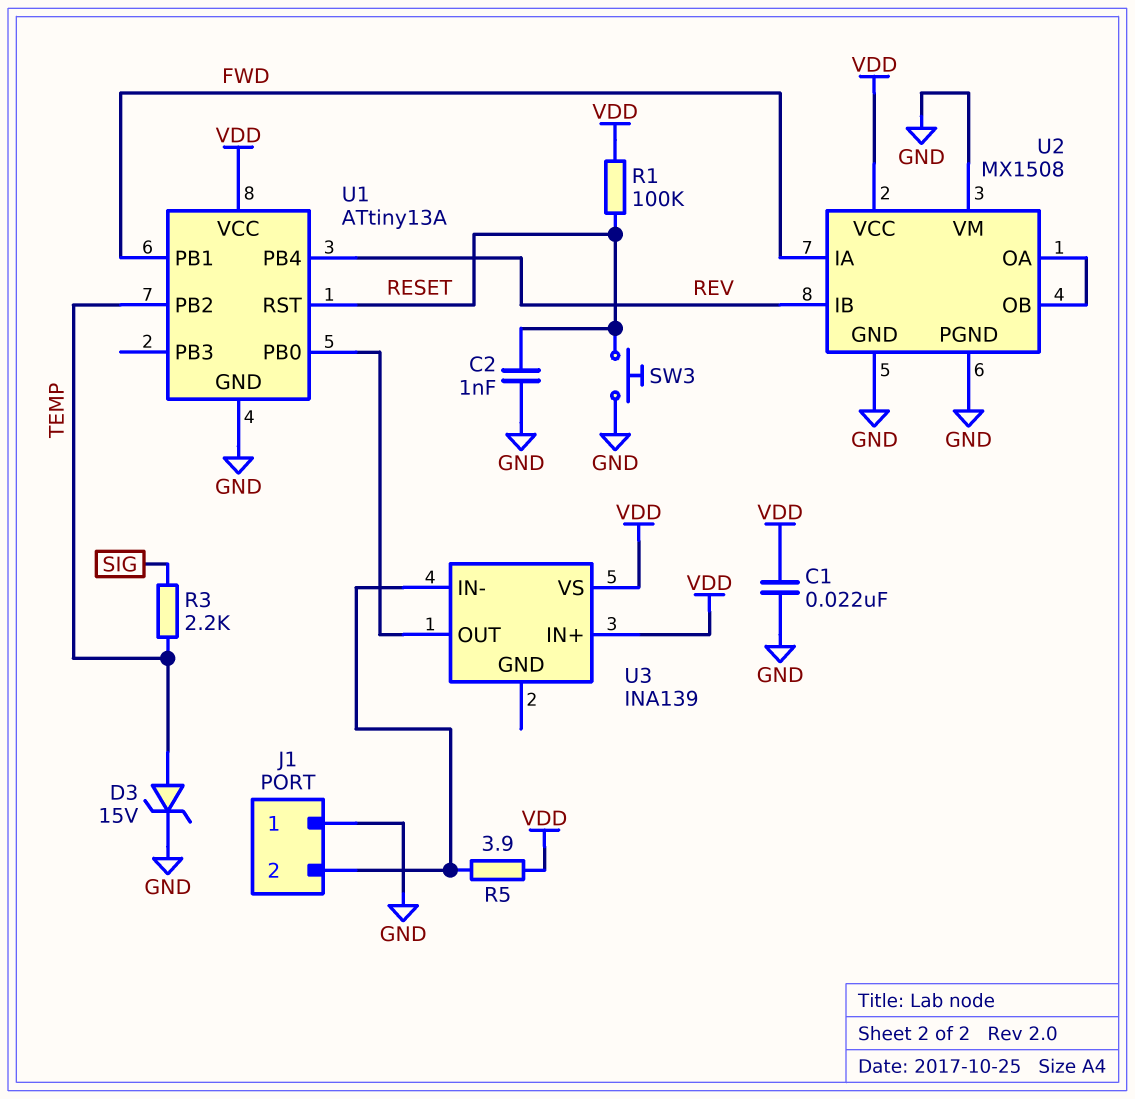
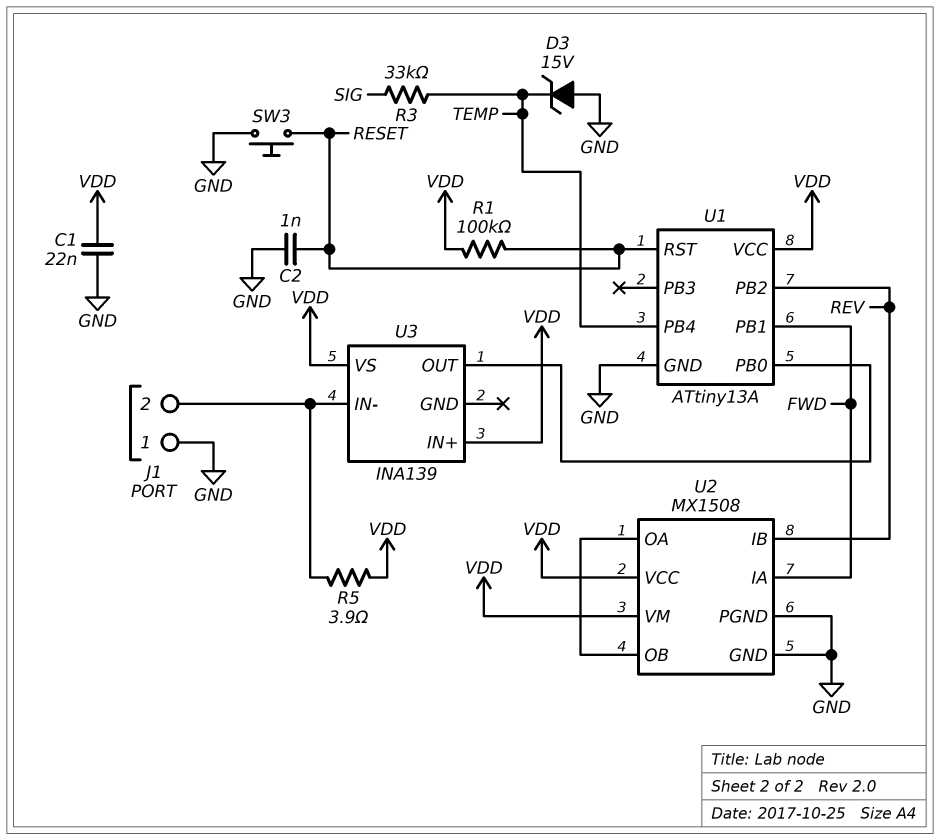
D3: zener 15V (A TEMP, K GND) -> zener 15V (A GND, K TEMP)
R3: 2.2k (SIG, TEMP) -> 33k (SIG, TEMP)
U1 pin PB2: TEMP -> REV
U1 pin PB4: REV -> TEMP
U2 pin VM: GND -> VDD

